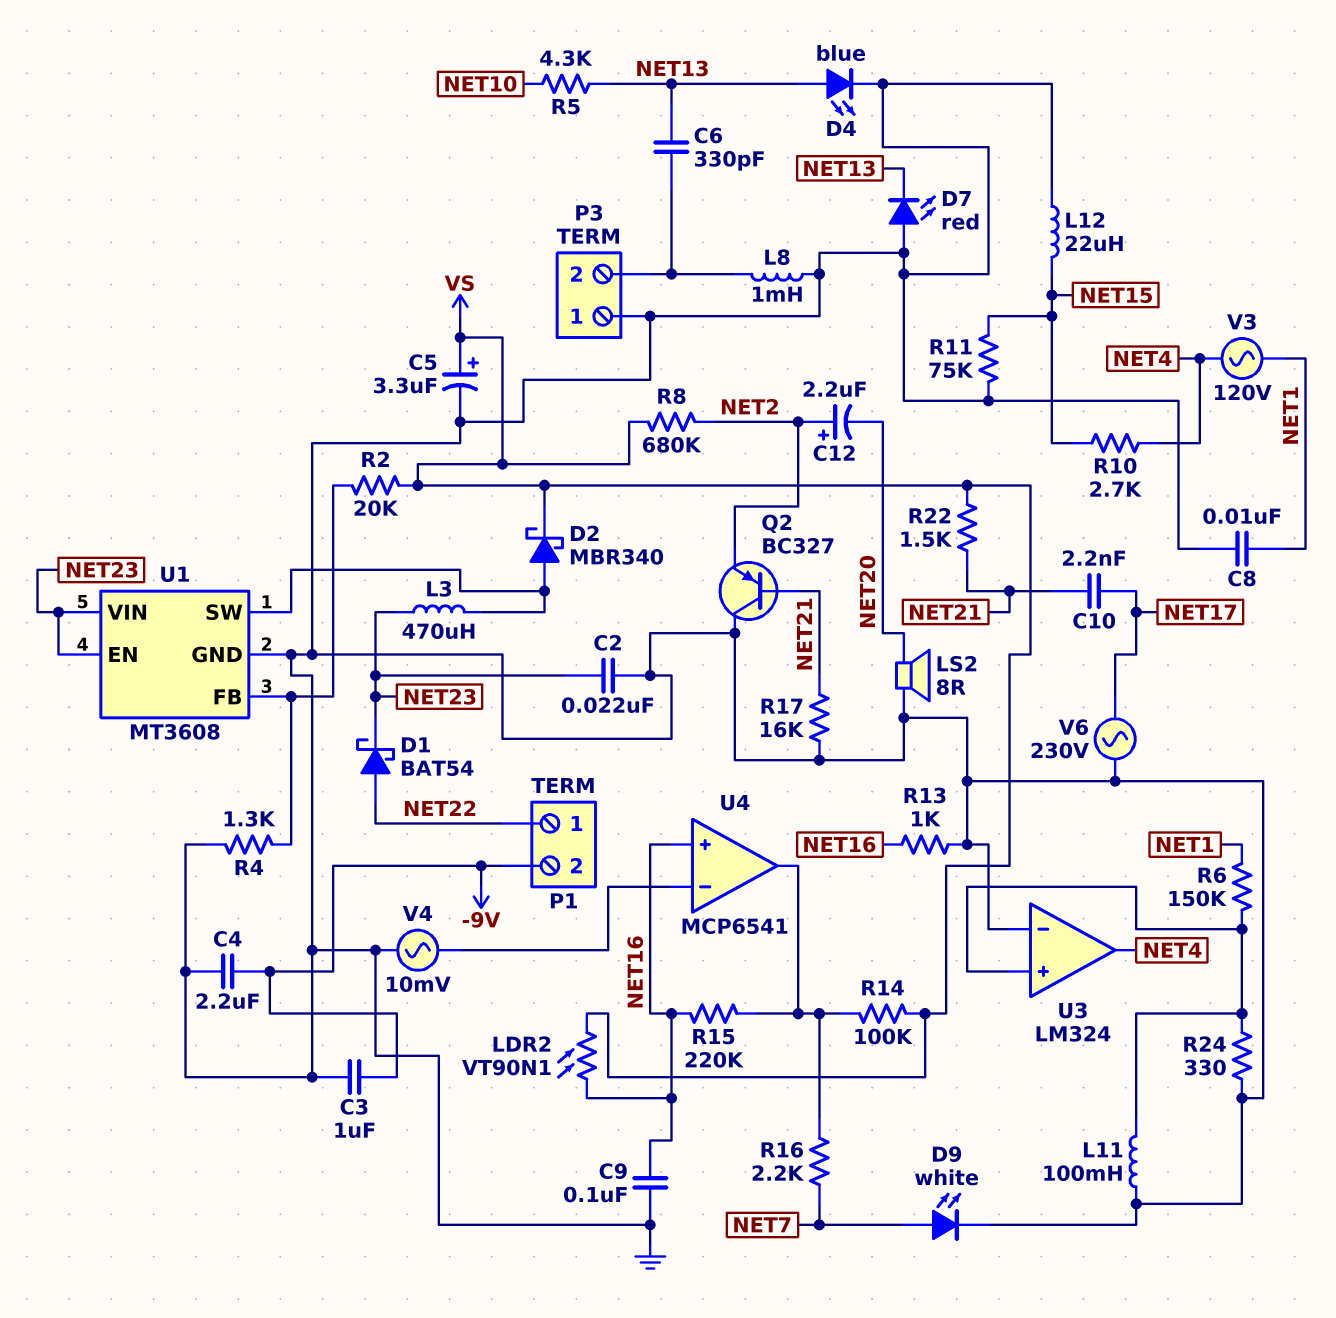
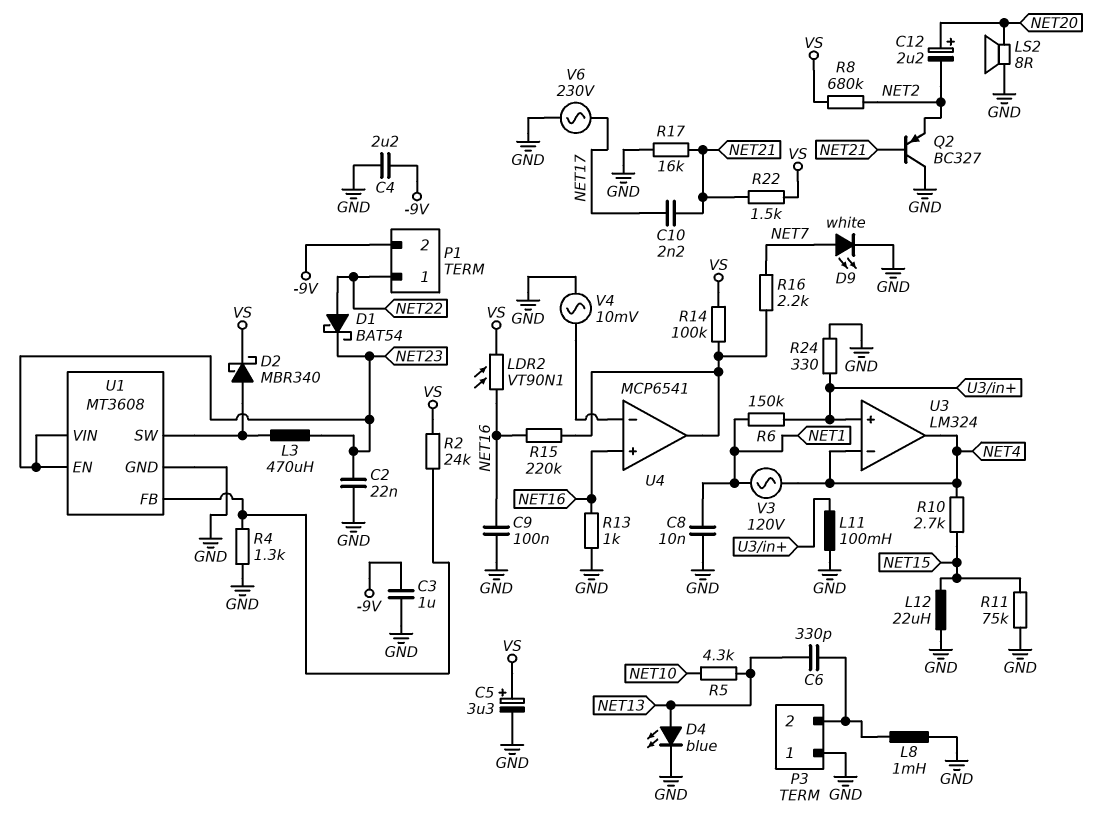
C12: 2.2uF (plus NET2, minus NET20) -> 2.2uF (plus NET20, minus NET2)
D7: LED red (A GND, K NET13) -> none
R2: 20k (U1/FB, VS) -> 24k (U1/FB, VS)
U3 pin in-: GND -> NET4

